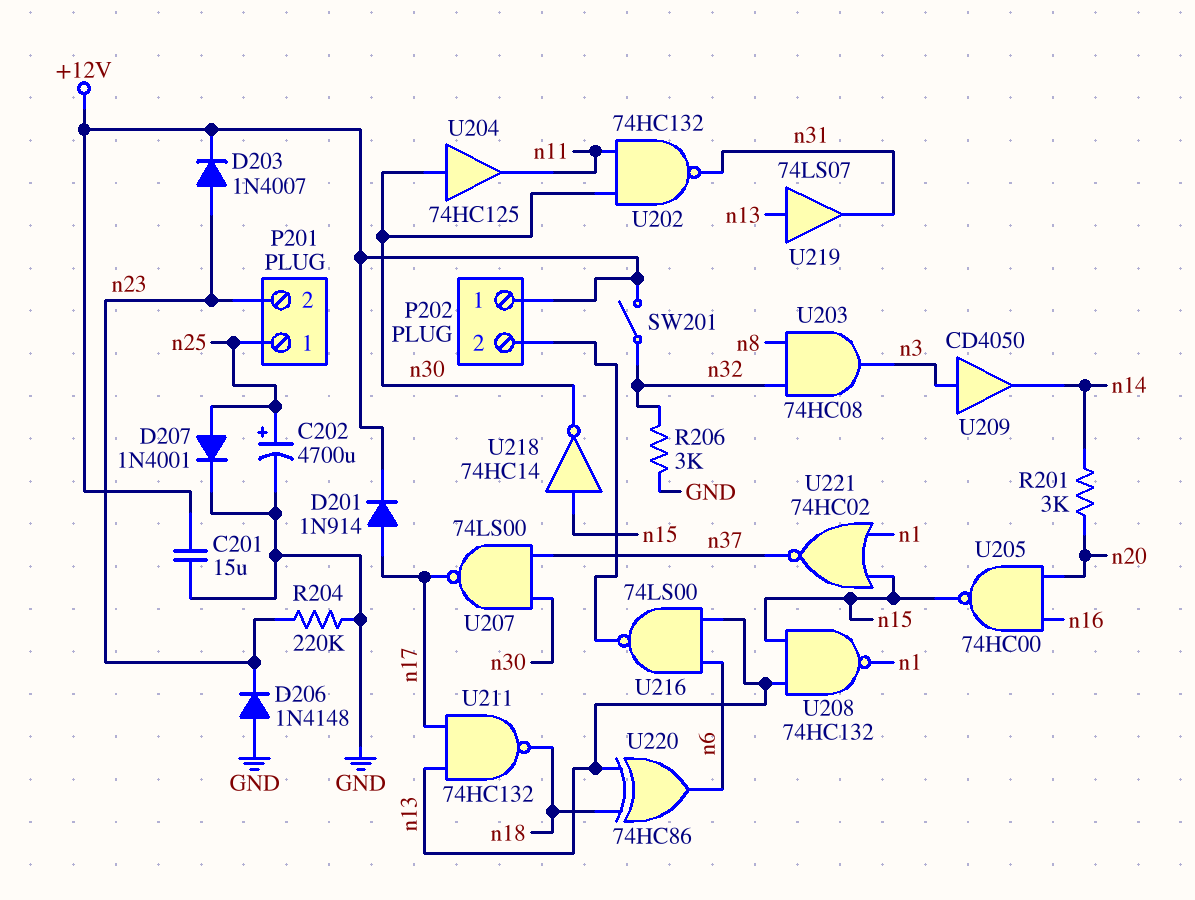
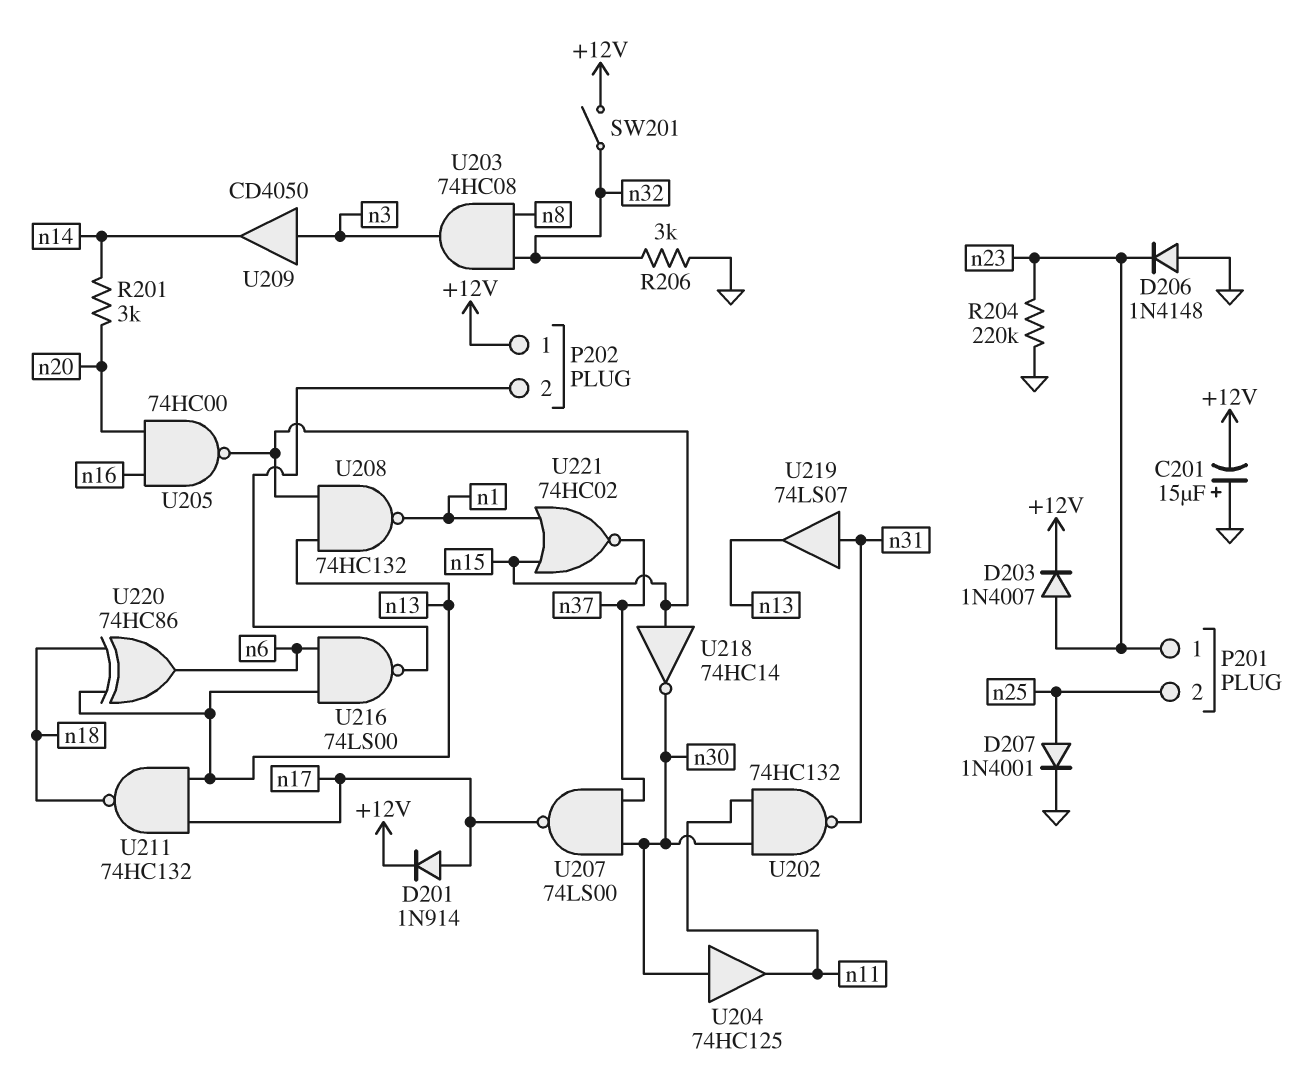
C201: 15uF (+12V, GND) -> 15uF (plus GND, minus +12V)
C202: 4700uF (plus n25, minus GND) -> none
P201 pin 1: n25 -> n23
P201 pin 2: n23 -> n25
U219: buffer 74LS07 (in n13, out n31) -> buffer 74LS07 (in n31, out n13)

